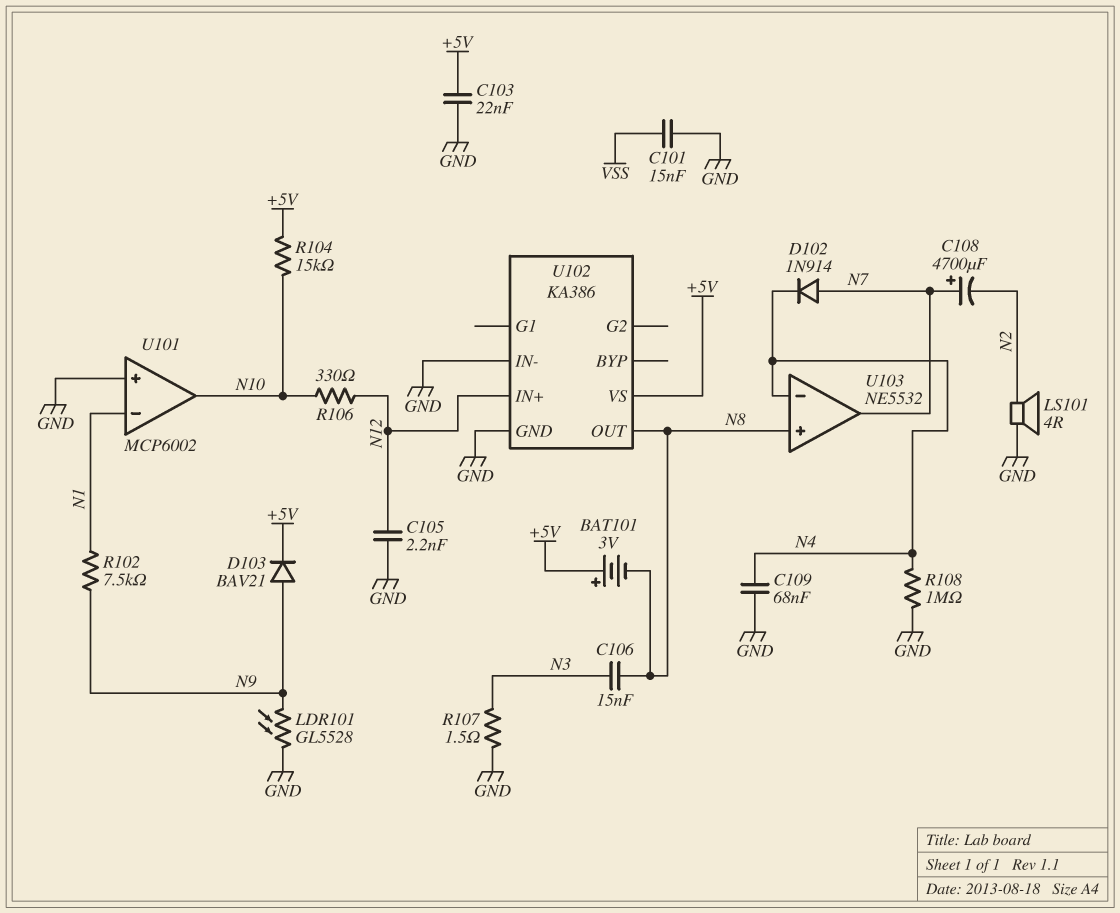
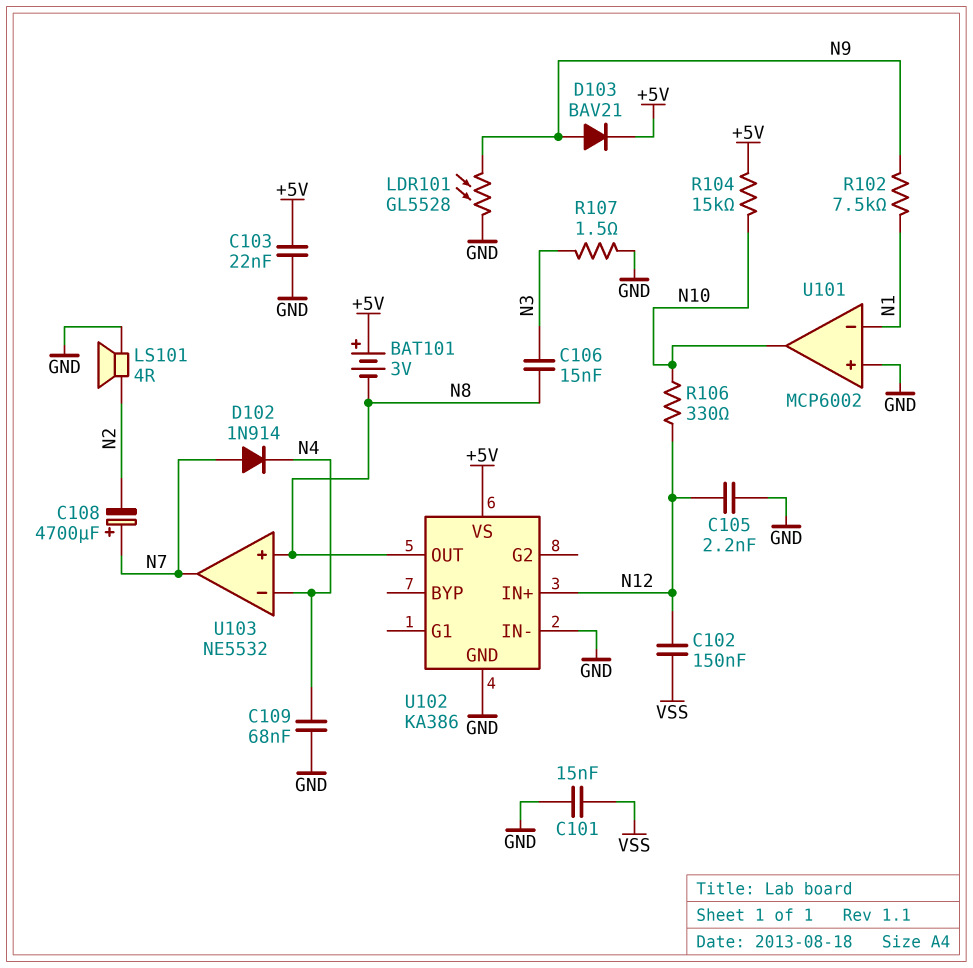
C102: none -> 150nF (N12, VSS)
R108: 1M (GND, N4) -> none

